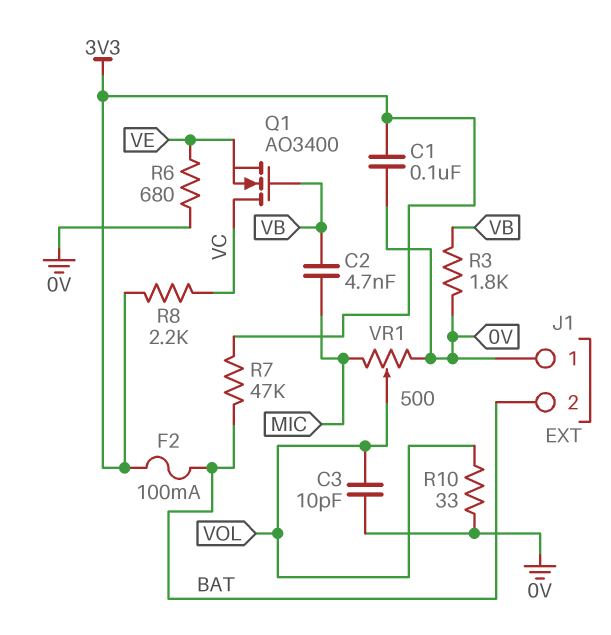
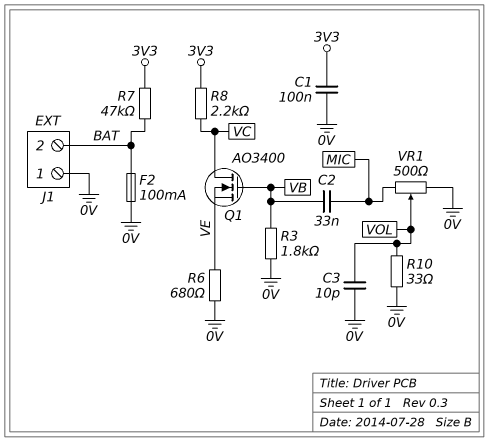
C2: 4.7nF (MIC, VB) -> 33nF (MIC, VB)
F2: 100mA (3V3, BAT) -> 100mA (0V, BAT)

